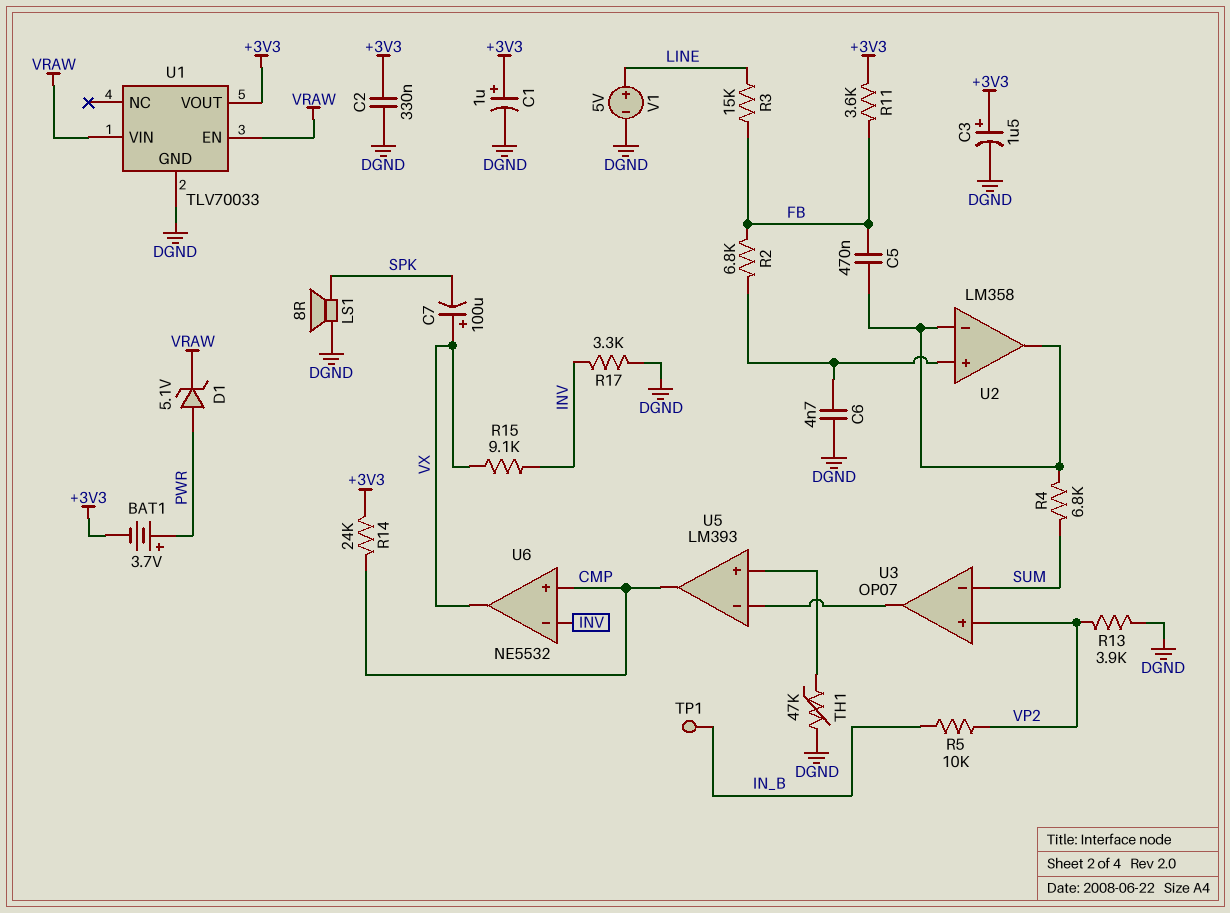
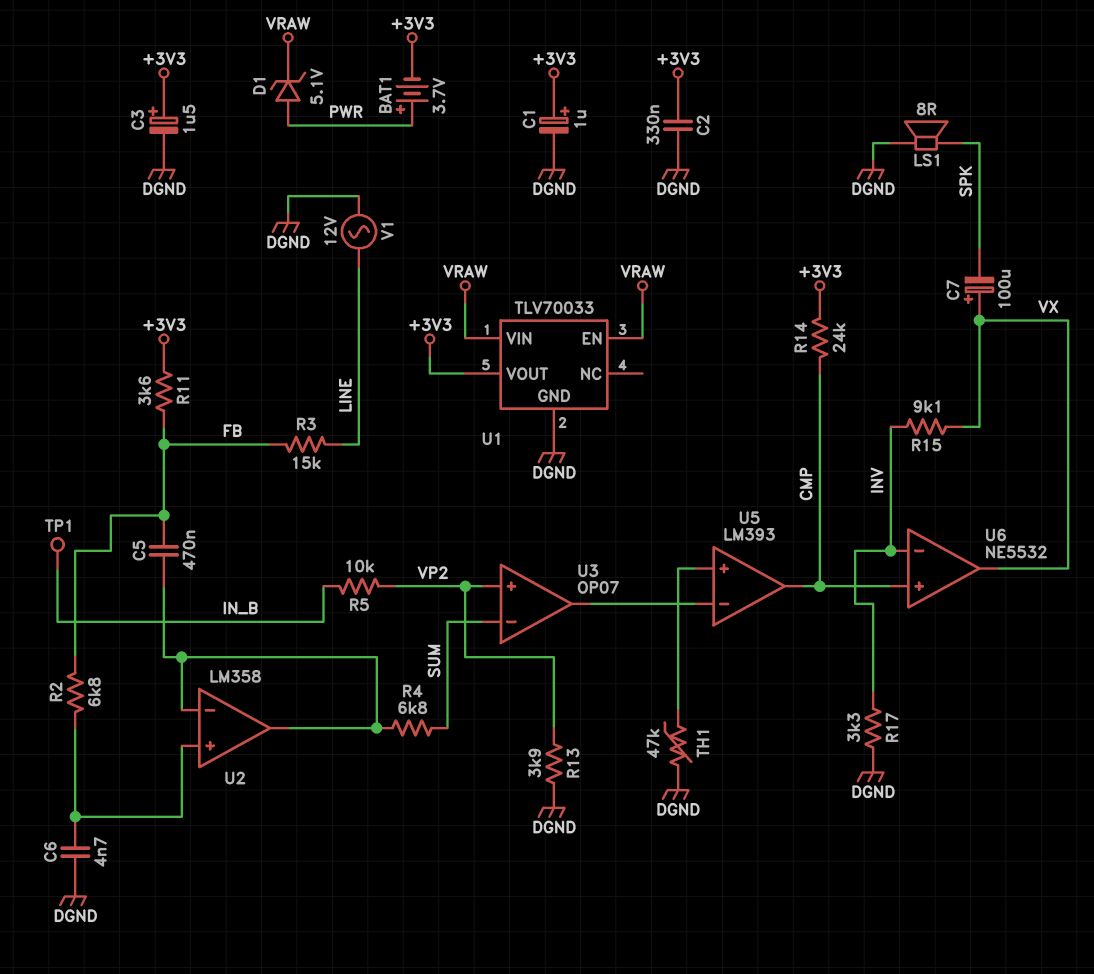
V1: 5V (plus LINE, minus DGND) -> AC 12V (DGND, LINE)

